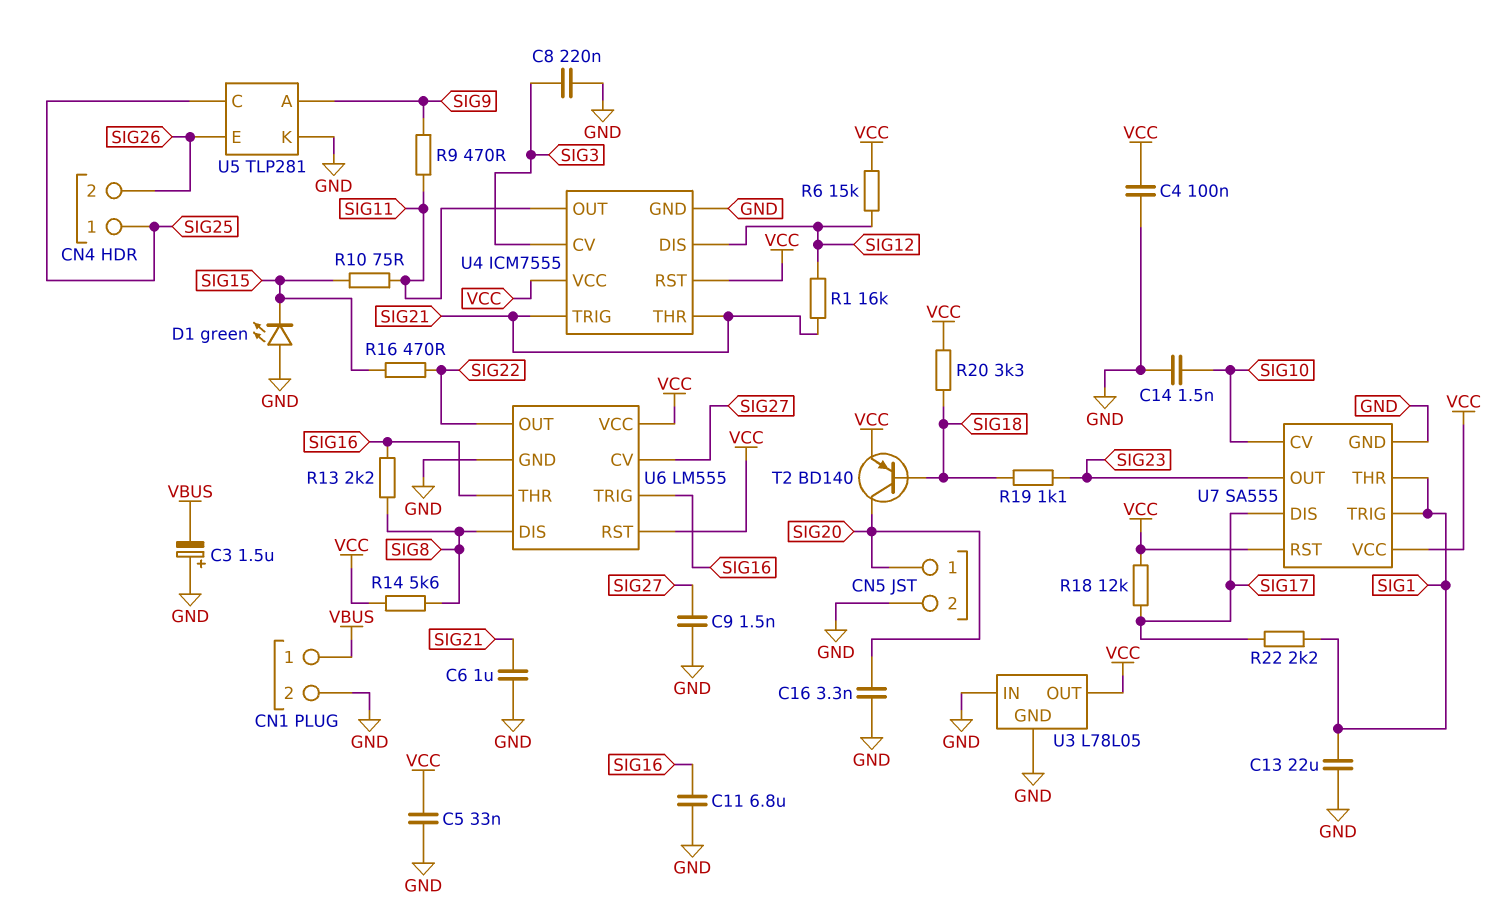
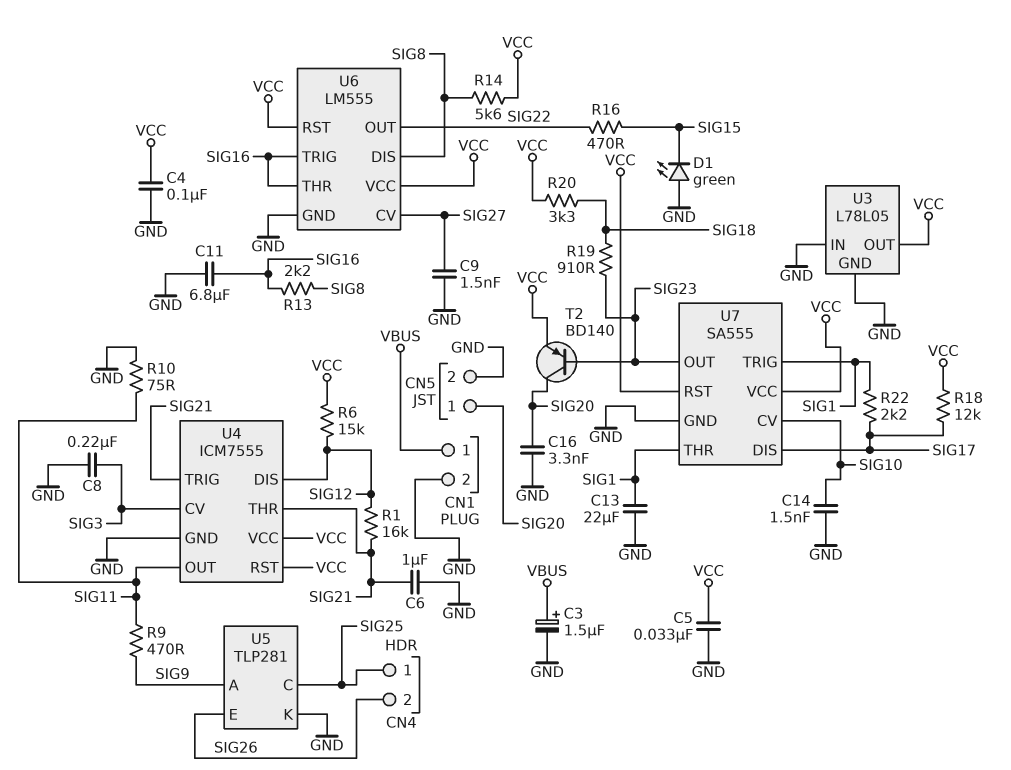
C3: 1.5uF (plus GND, minus VBUS) -> 1.5uF (plus VBUS, minus GND)
R10: 75 (SIG11, SIG15) -> 75 (GND, SIG11)
R19: 1.1k (SIG18, SIG23) -> 910 (SIG18, SIG23)
T2: PNP BD140 (B SIG18, C SIG20, E VCC) -> PNP BD140 (B SIG23, C SIG20, E VCC)

